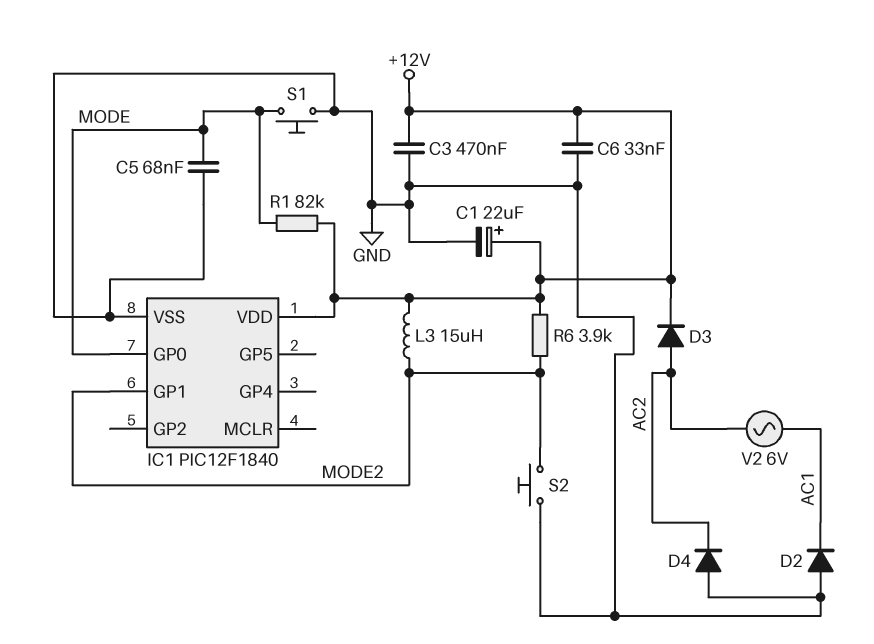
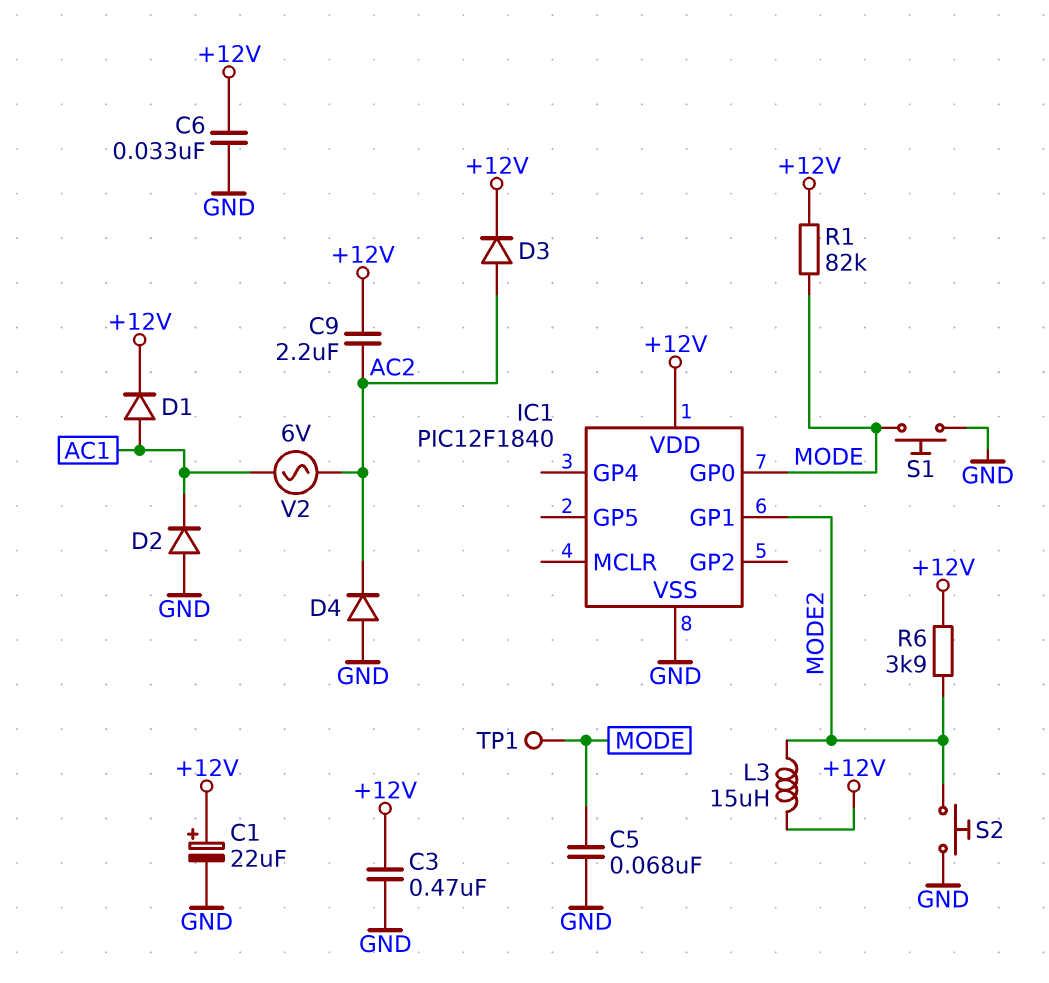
C9: none -> 2.2uF (+12V, AC2)
D1: none -> diode (A AC1, K +12V)
TP1: none -> test point (MODE)

